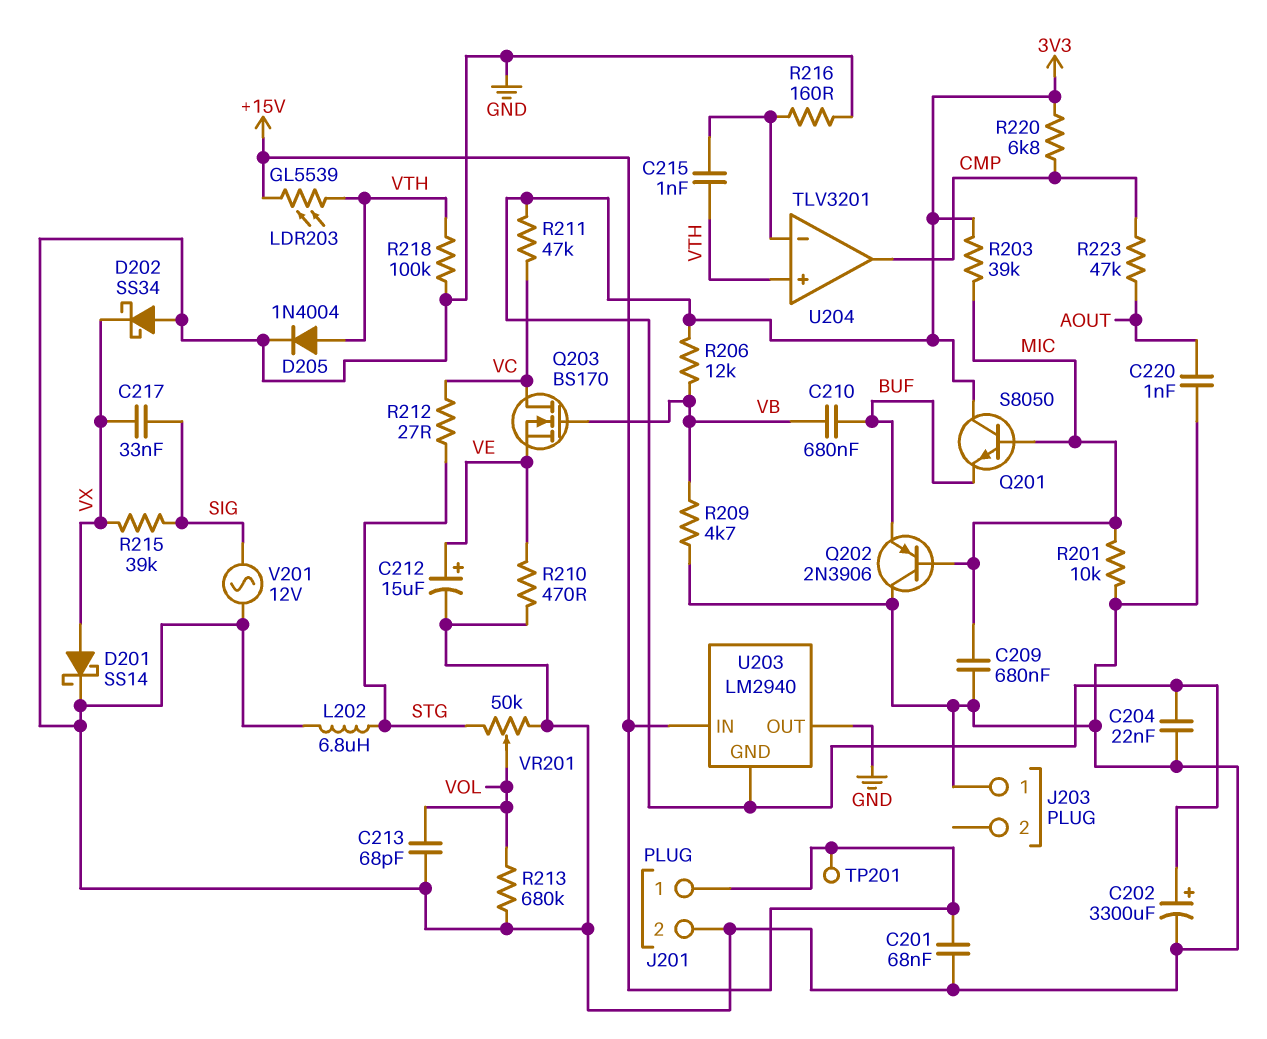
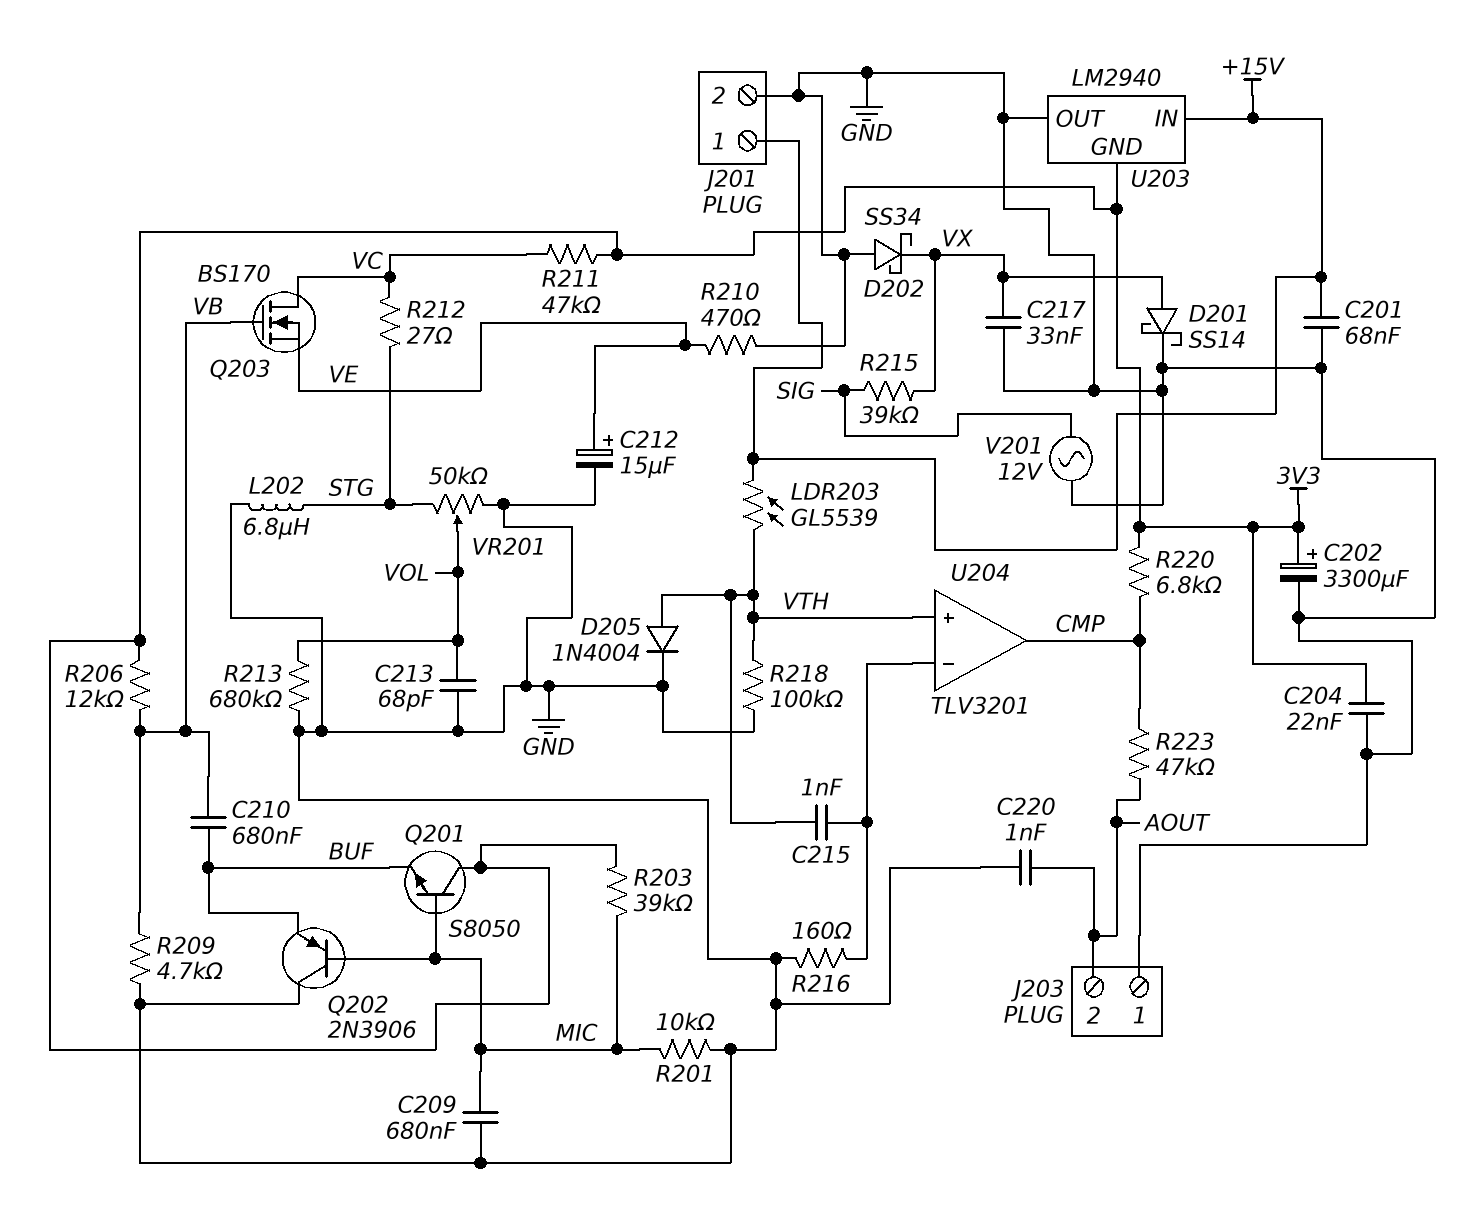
C217: 33nF (SIG, VX) -> 33nF (GND, VX)
J203 pin 2: none -> AOUT
TP201: test point (+15V) -> none

